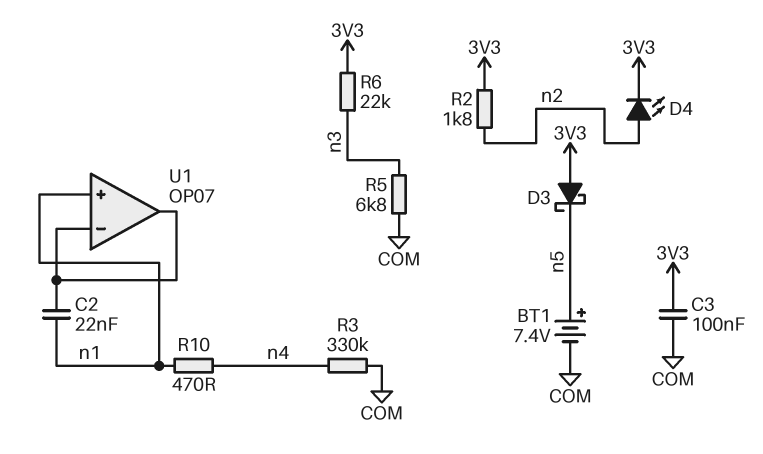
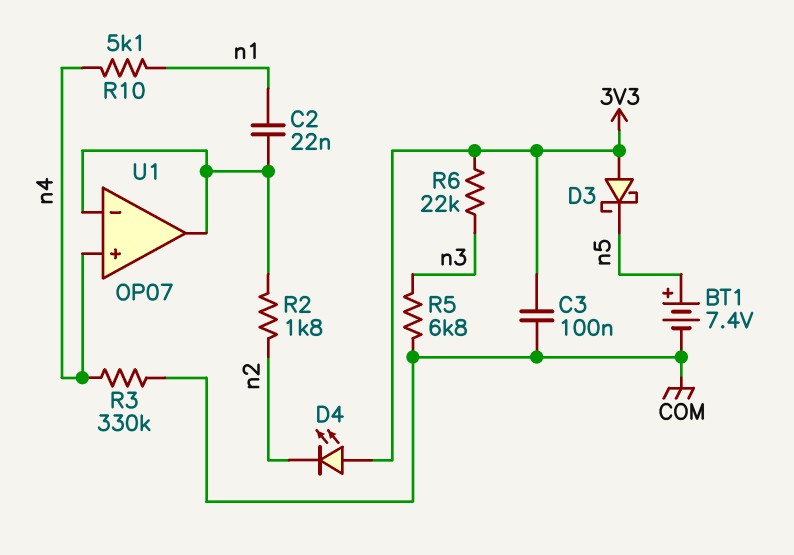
D4: LED (A n2, K 3V3) -> LED (A 3V3, K n2)
R2: 1.8k (3V3, n2) -> 1.8k (U1/in-, n2)
R10: 470 (n1, n4) -> 5.1k (n1, n4)
U1 pin in+: n1 -> n4

